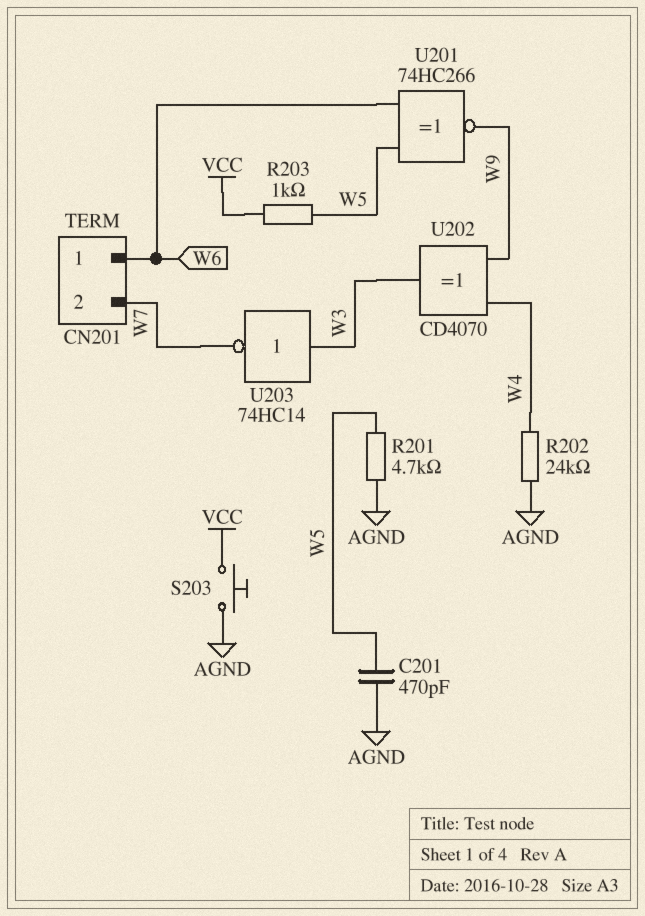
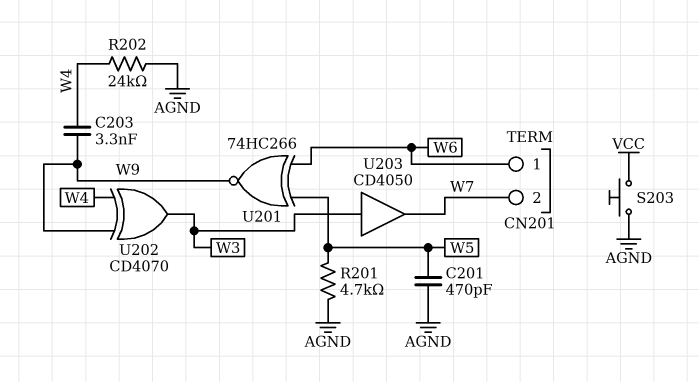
C203: none -> 3.3nF (W4, W9)
R203: 1k (VCC, W5) -> none
U203: NOT 74HC14 (in W3, out W7) -> buffer CD4050 (in W3, out W7)

